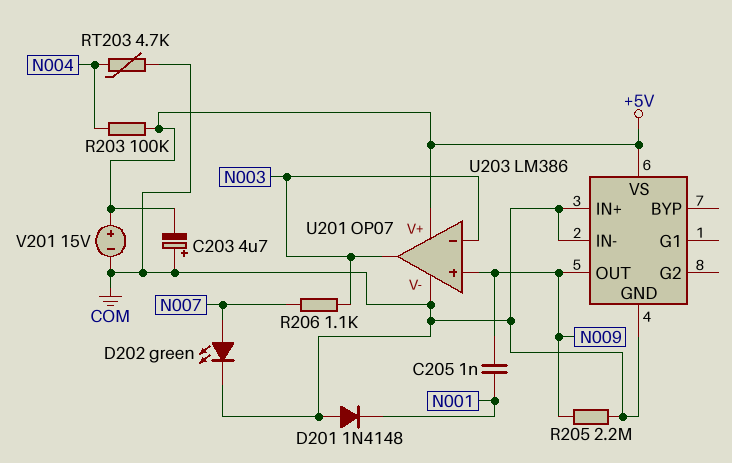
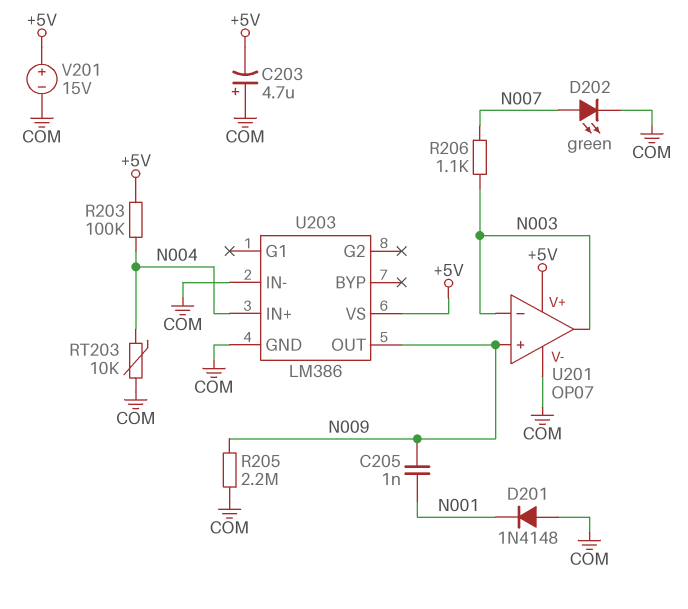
RT203: 4.7k (COM, N004) -> 10k (COM, N004)
U203 pin IN+: COM -> N004

